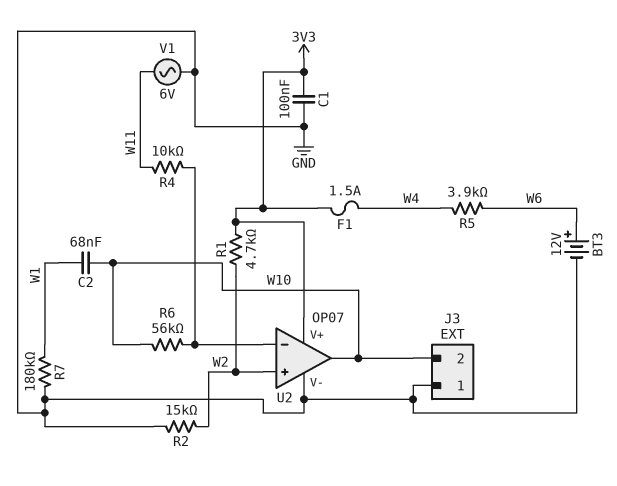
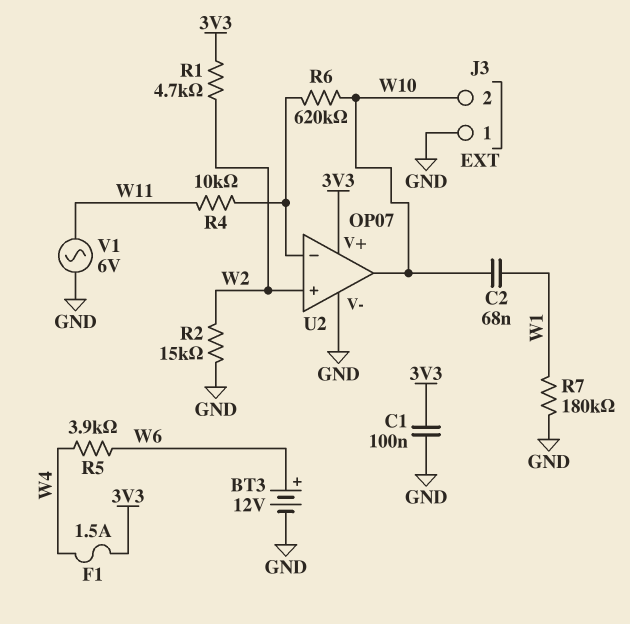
R6: 56k (U2/in-, W10) -> 620k (U2/in-, W10)

